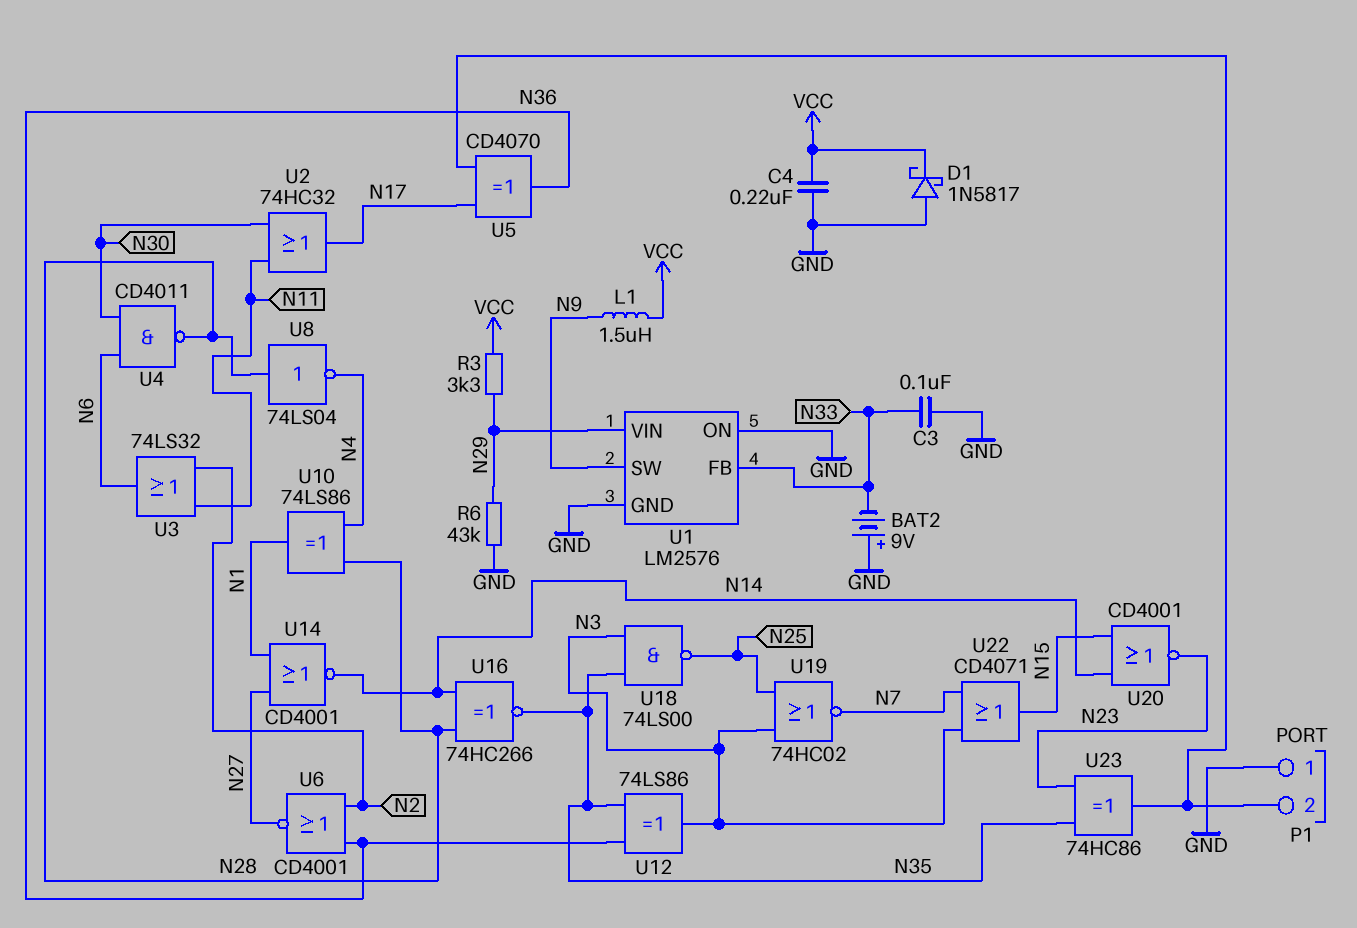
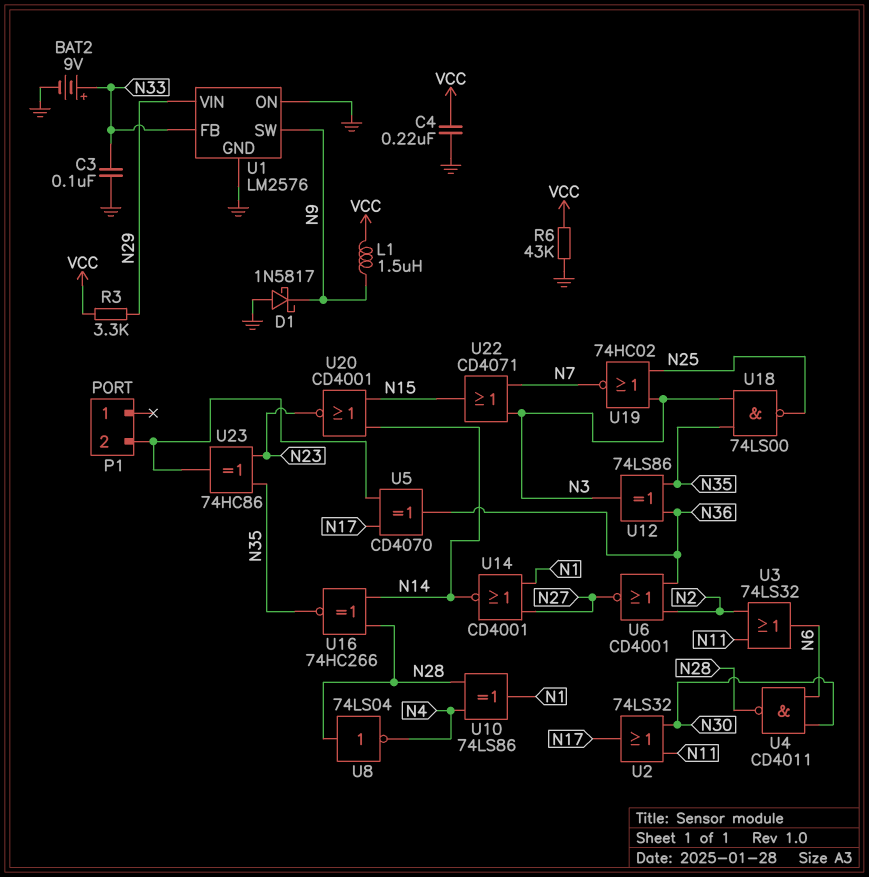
BAT2: 9V (plus GND, minus N33) -> 9V (plus N33, minus GND)
D1: schottky 1N5817 (A GND, K VCC) -> schottky 1N5817 (A GND, K N9)
P1 pin 1: GND -> none
R6: 43k (GND, N29) -> 43k (GND, VCC)
U2: OR 74HC32 (in N11, in N30, out N17) -> OR 74LS32 (in N11, in N30, out N17)

